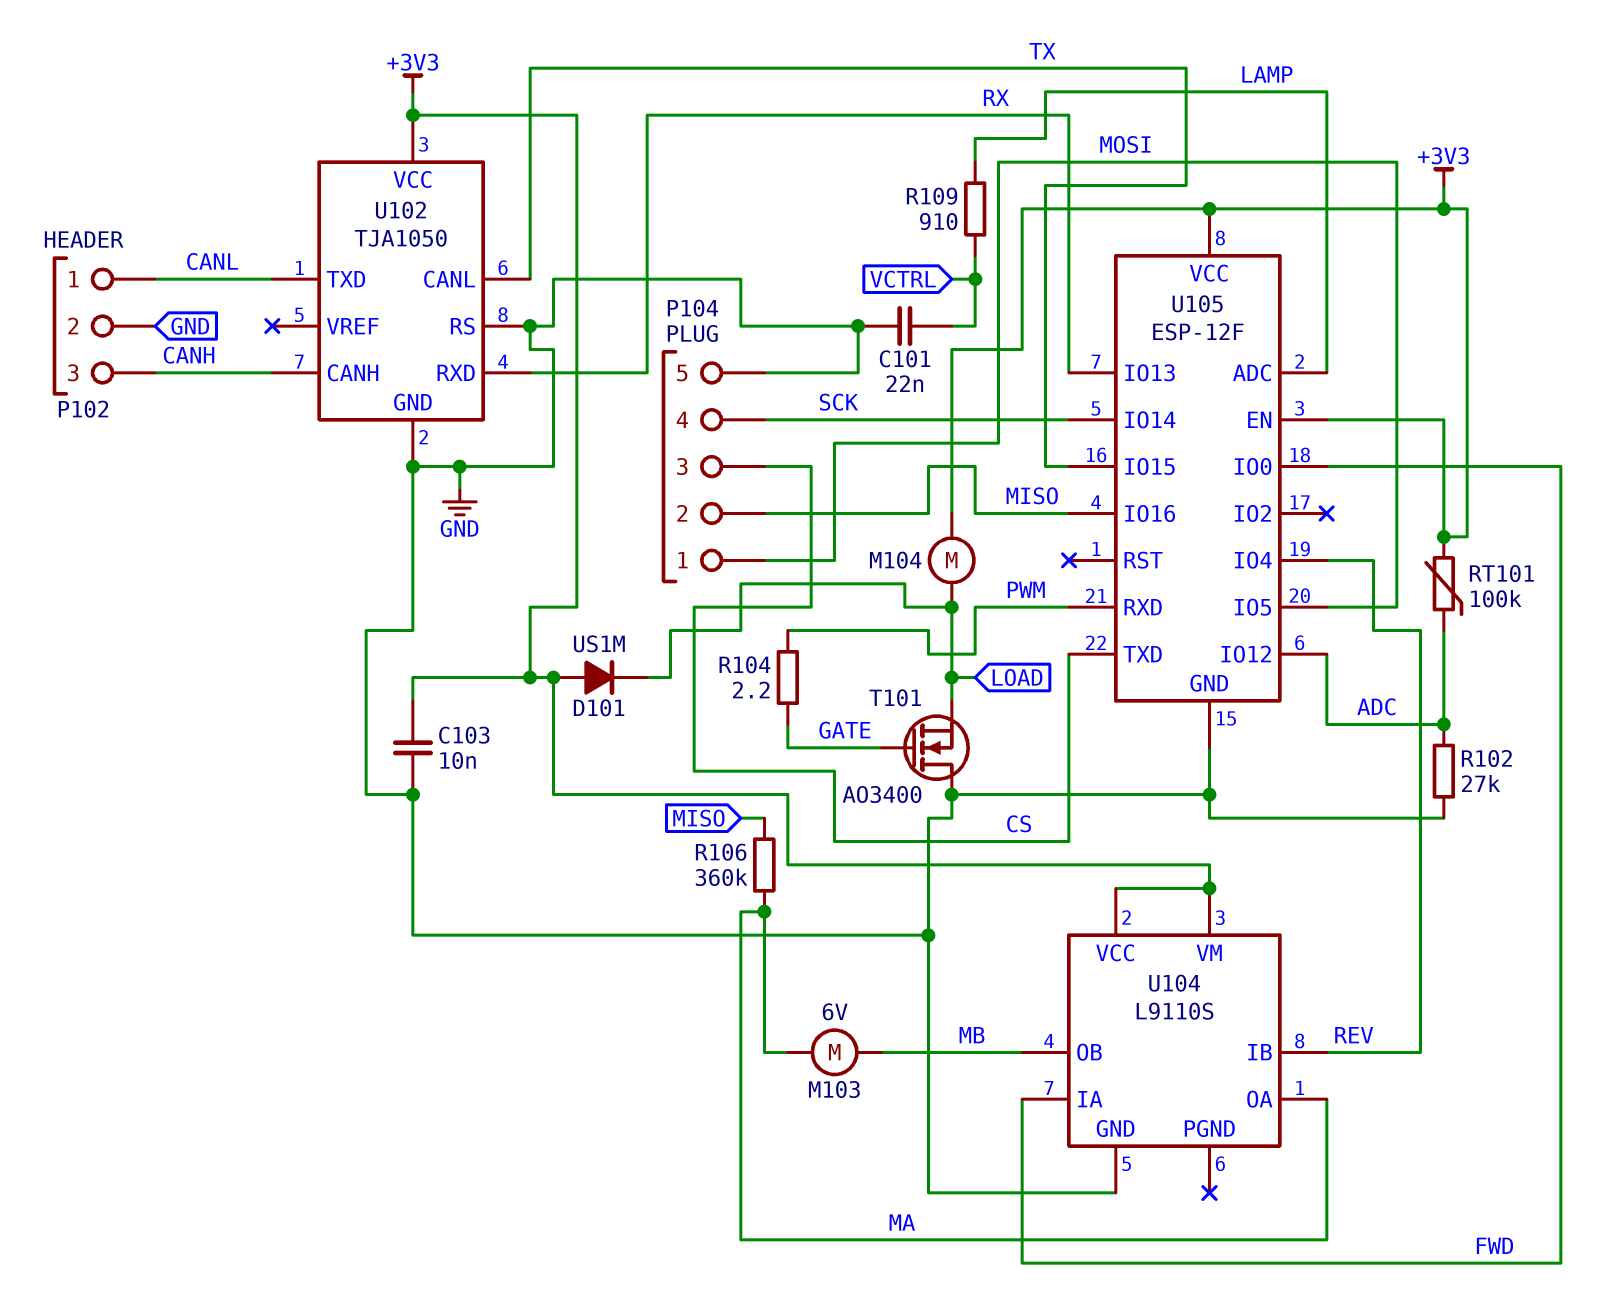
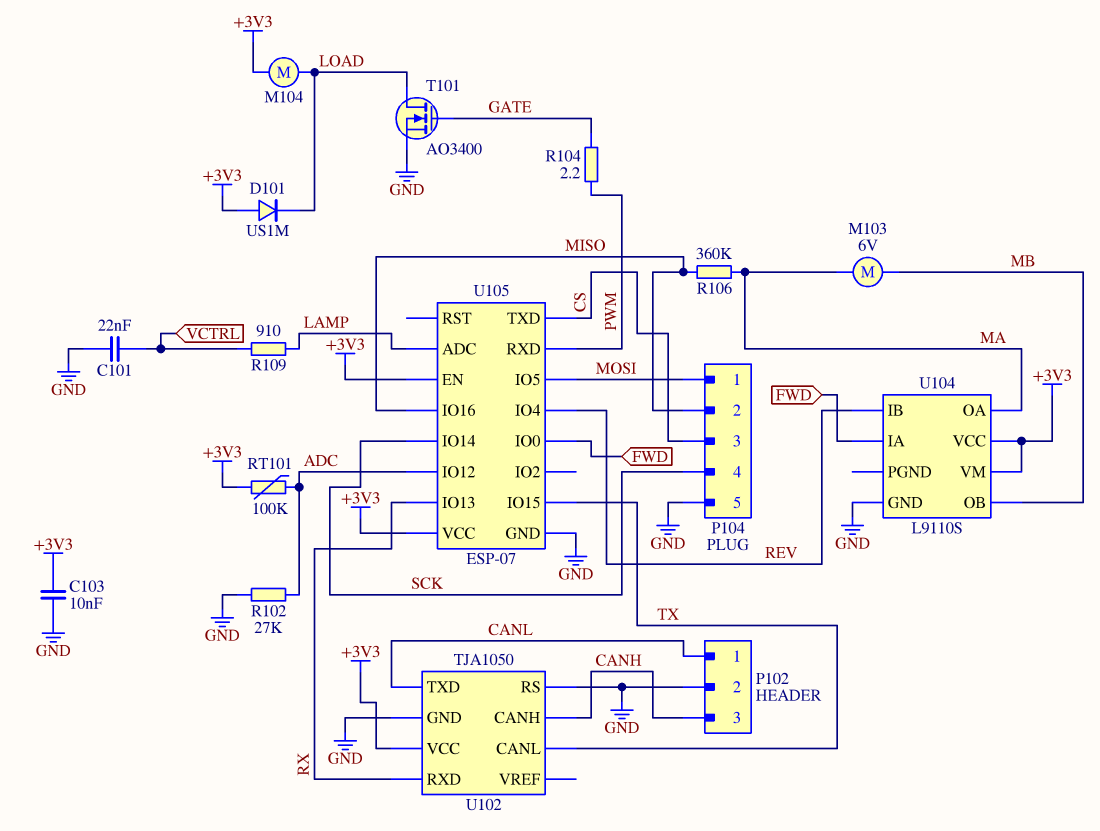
T101: NMOS AO3400 (G GATE, D GND, S LOAD) -> NMOS AO3400 (G GATE, D LOAD, S GND)
U105: ESP-12F -> ESP-07

